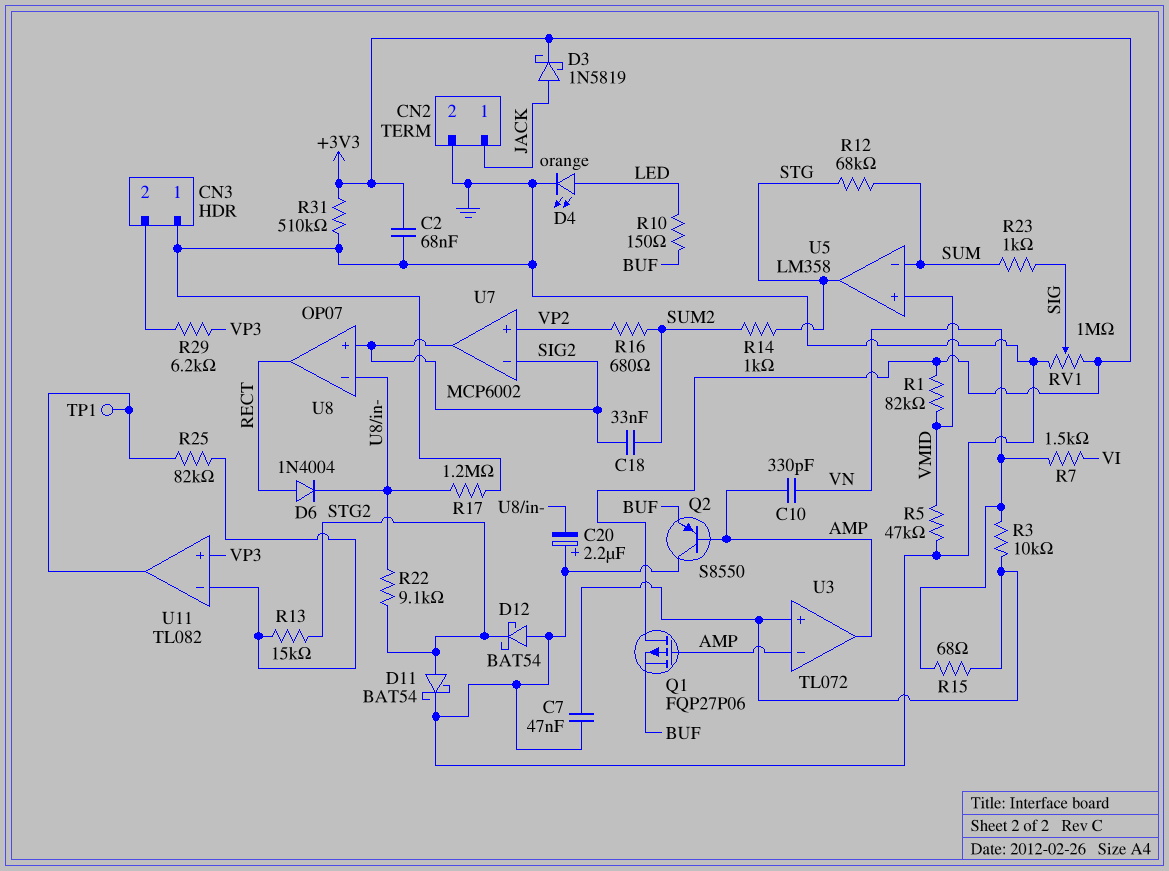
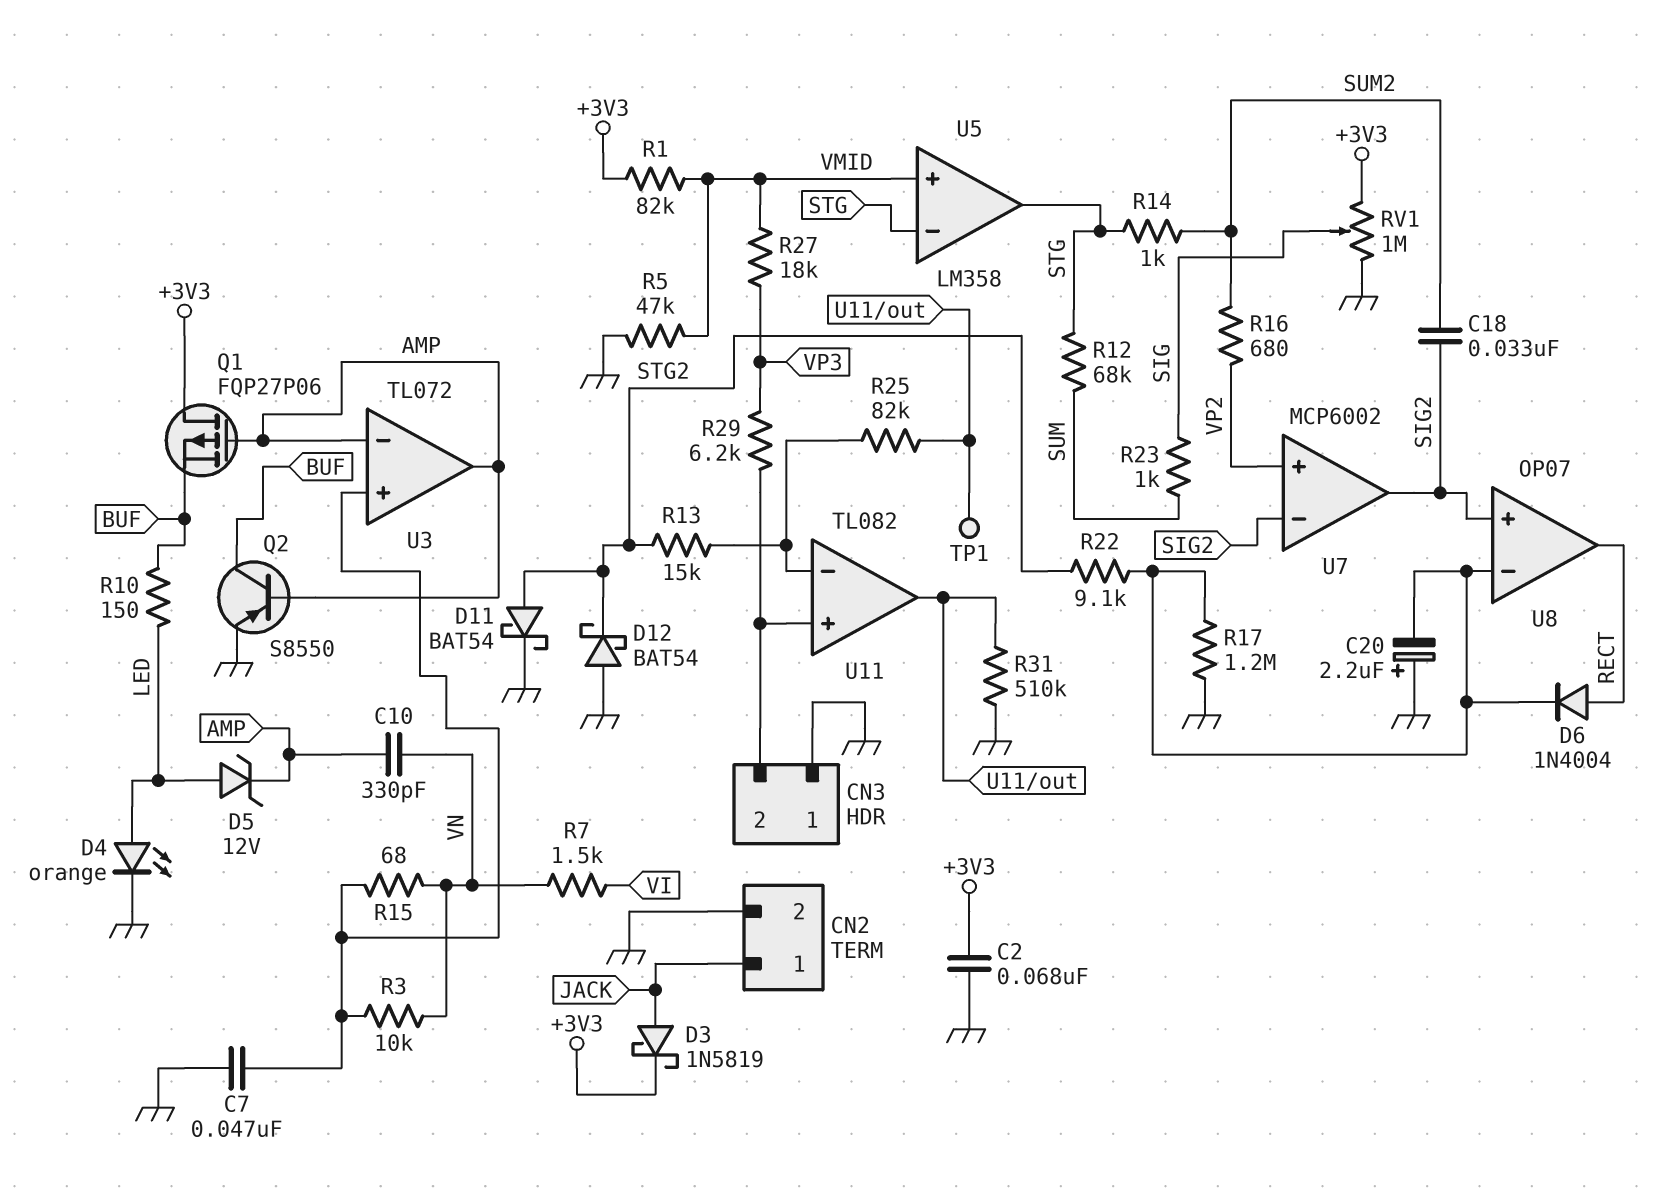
D5: none -> zener 12V (A LED, K AMP)
Q2: PNP S8550 (B AMP, C GND, E BUF) -> PNP S8550 (B AMP, C BUF, E GND)
R27: none -> 18k (VMID, VP3)
R31: 510k (+3V3, GND) -> 510k (GND, U11/out)
U5 pin in-: SUM -> STG
U11 pin in+: VP3 -> CN3/2

